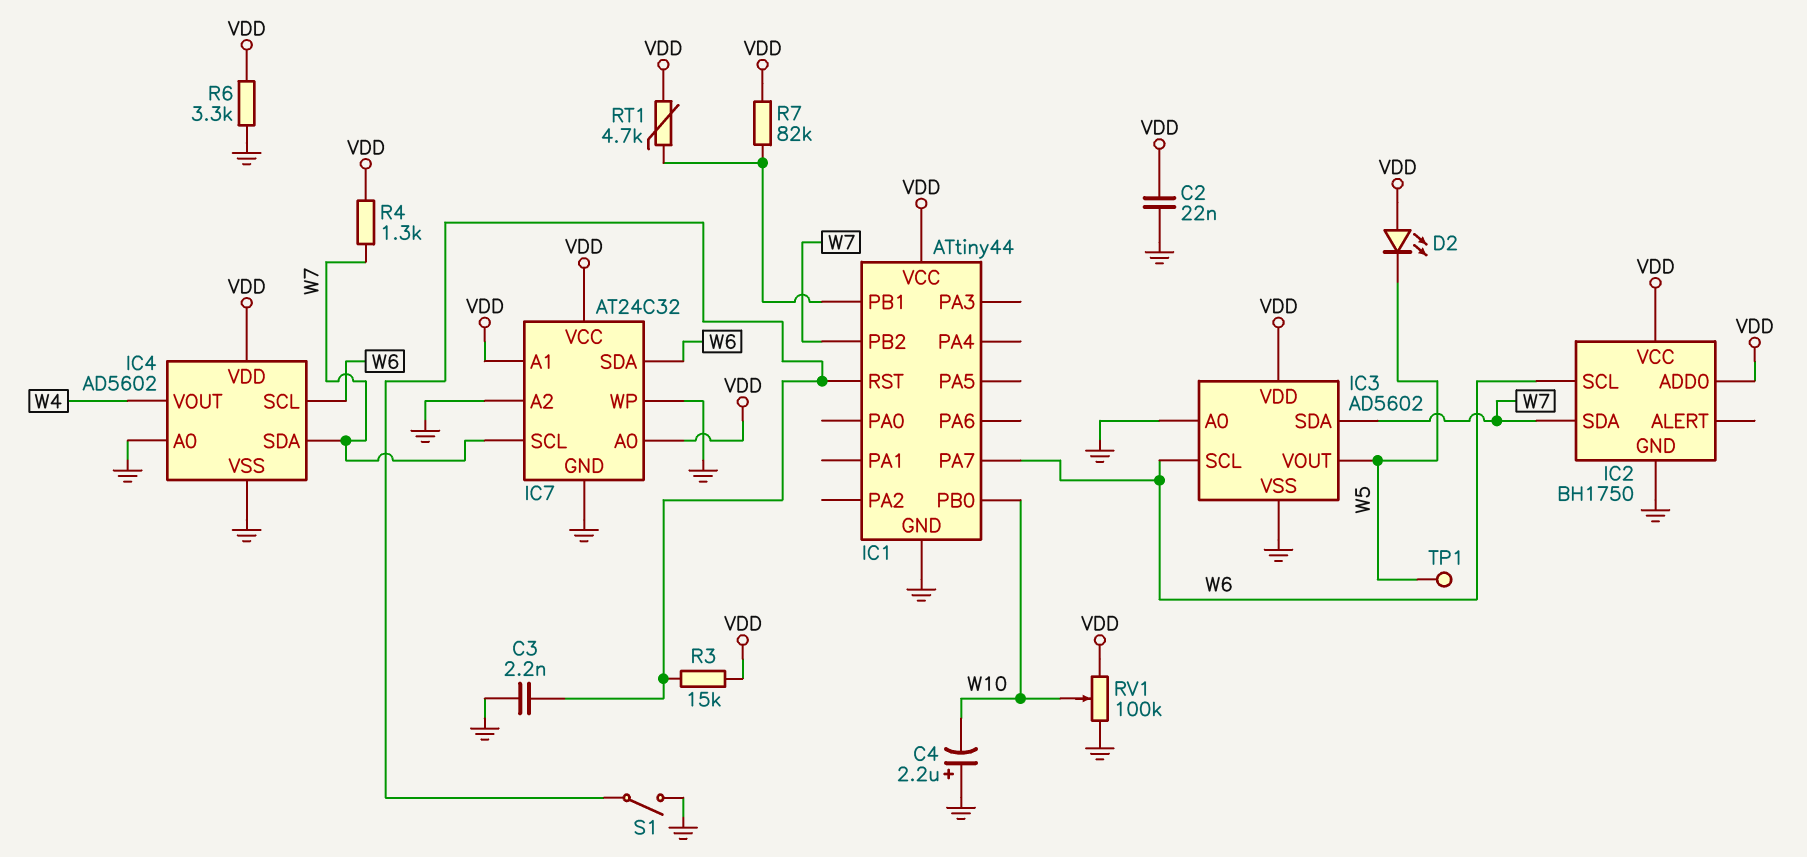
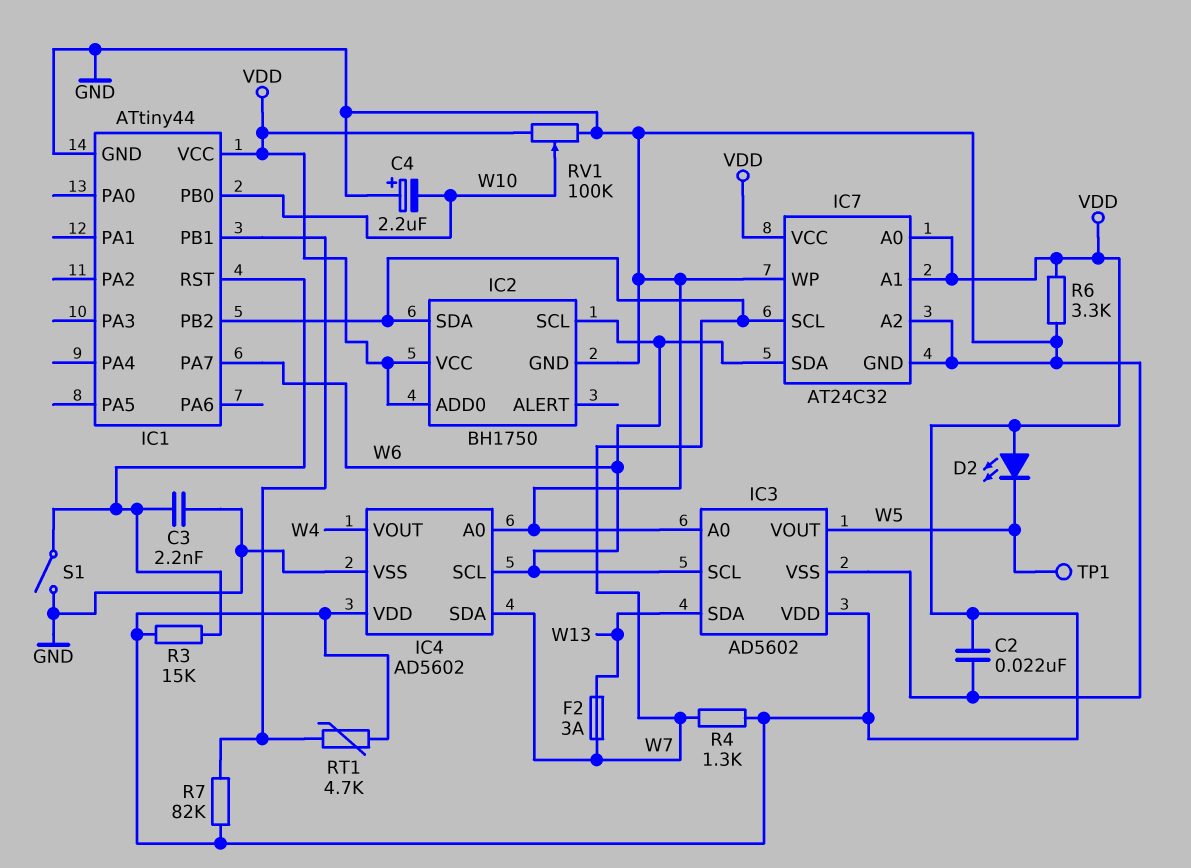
F2: none -> 3A (W7, W13)
IC3 pin SDA: W7 -> W13

